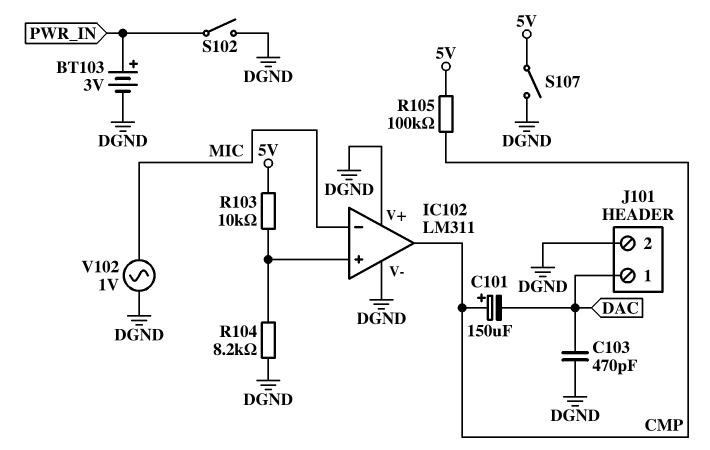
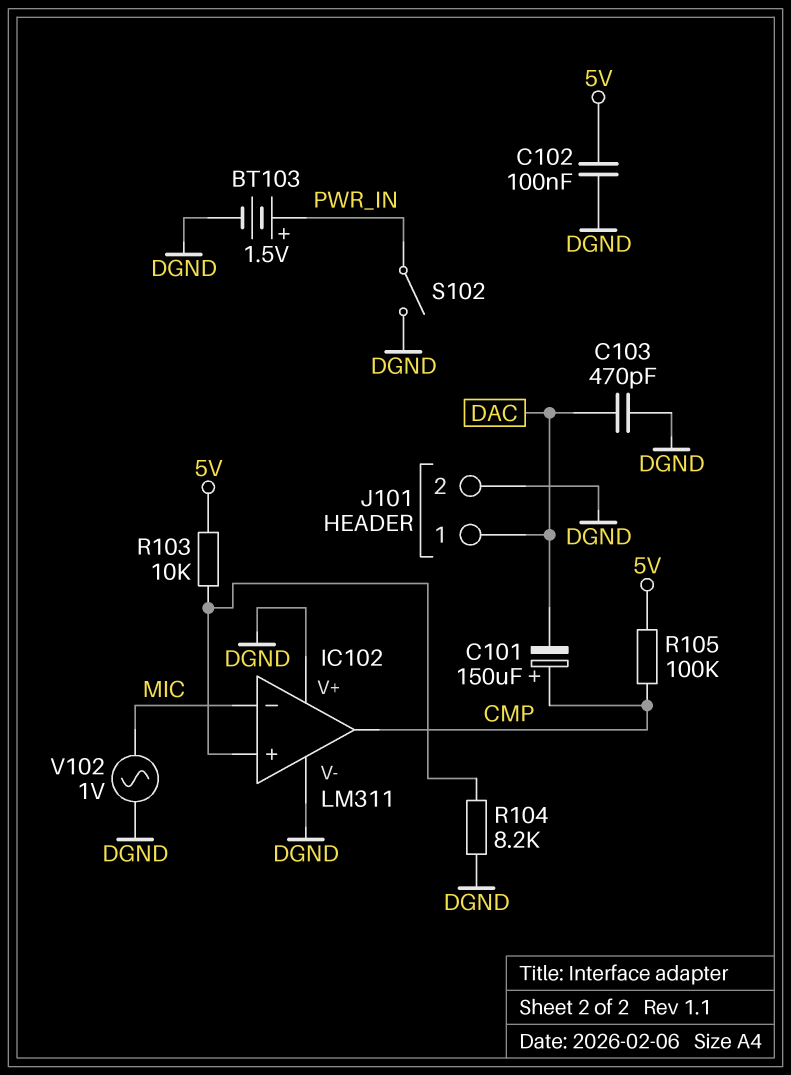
BT103: 3V (plus PWR_IN, minus DGND) -> 1.5V (plus PWR_IN, minus DGND)
C102: none -> 100nF (5V, DGND)
S107: switch (5V, DGND) -> none

